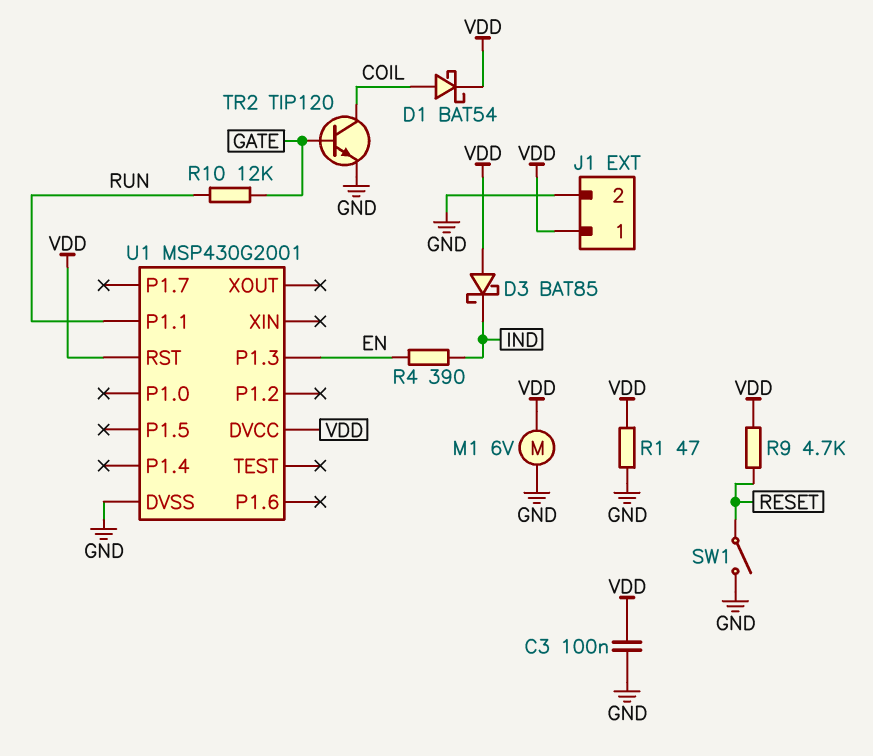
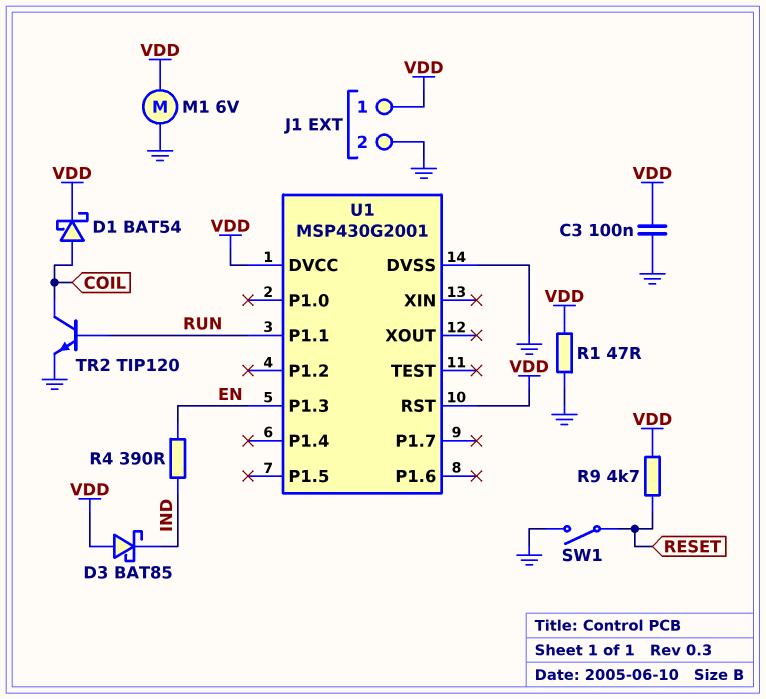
R10: 12k (GATE, RUN) -> none
TR2: NPN TIP120 (B GATE, C COIL, E GND) -> NPN TIP120 (B RUN, C COIL, E GND)

